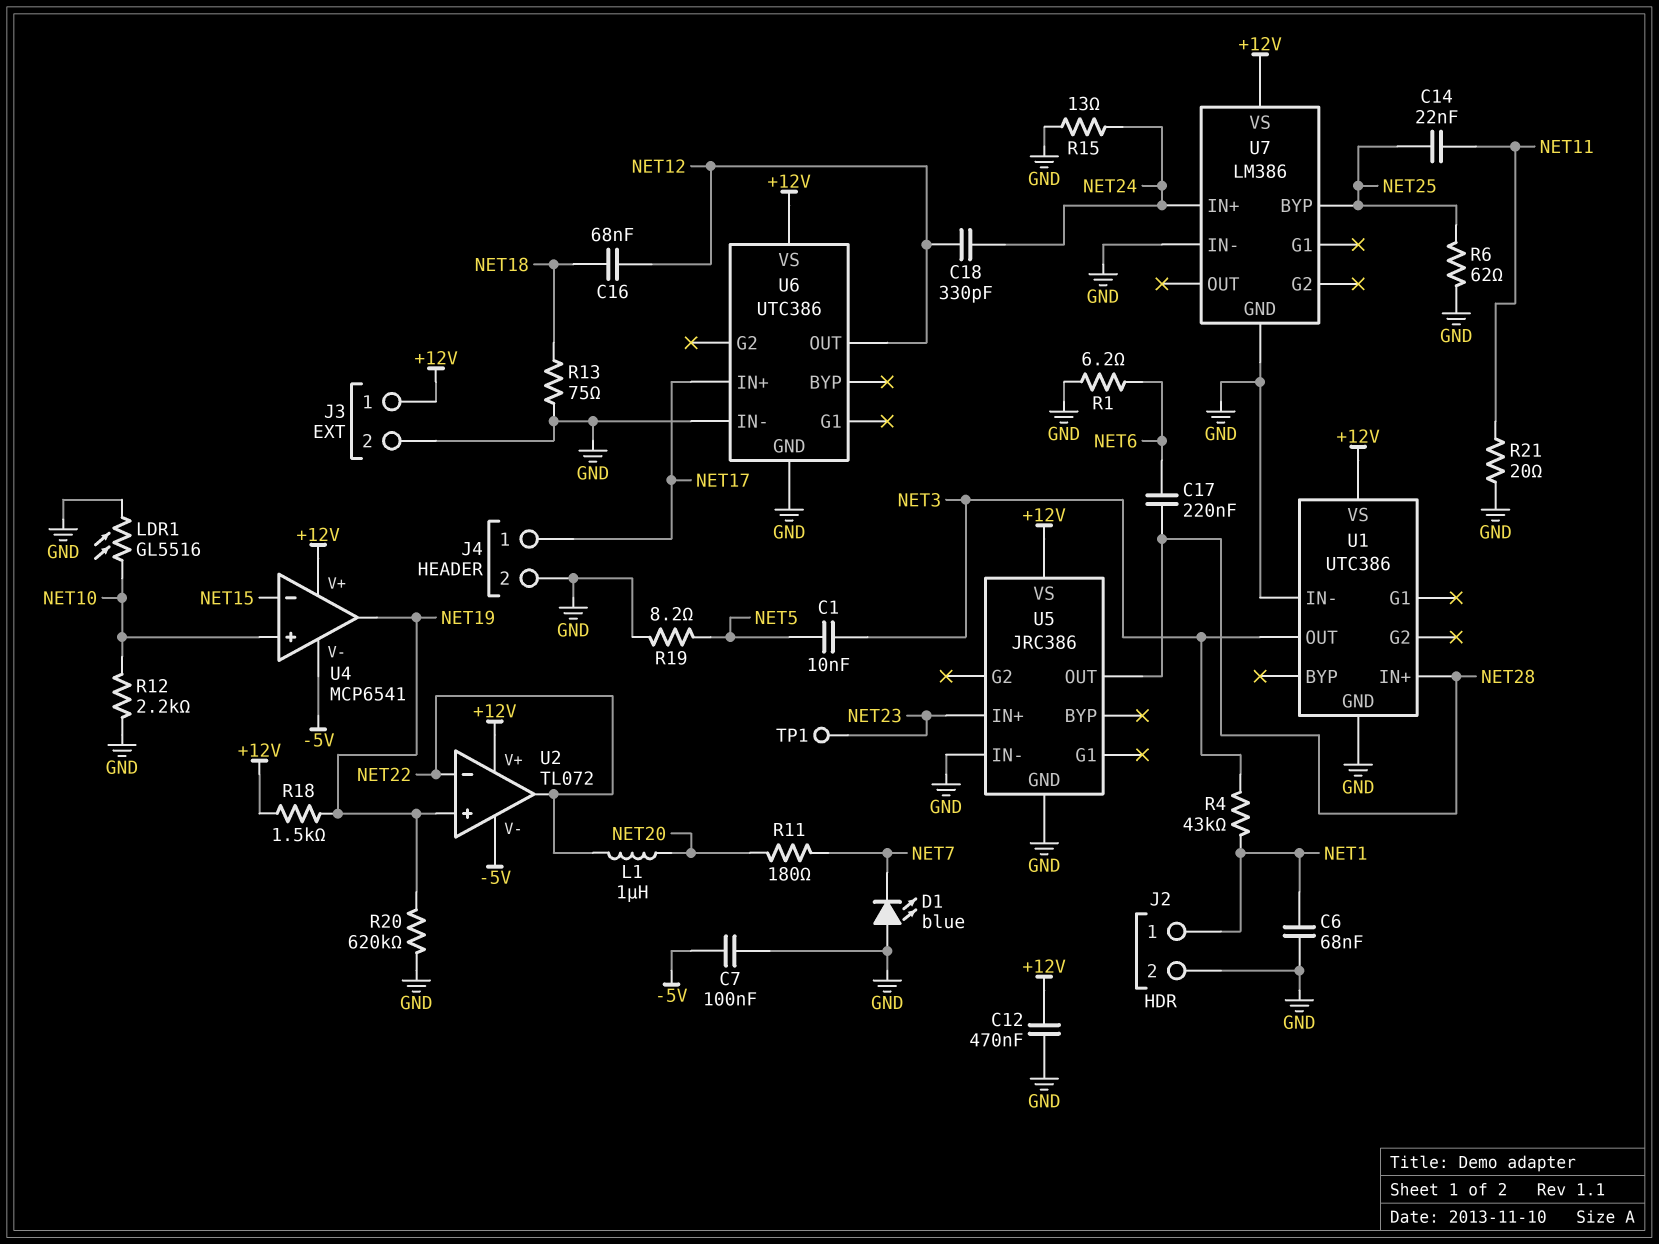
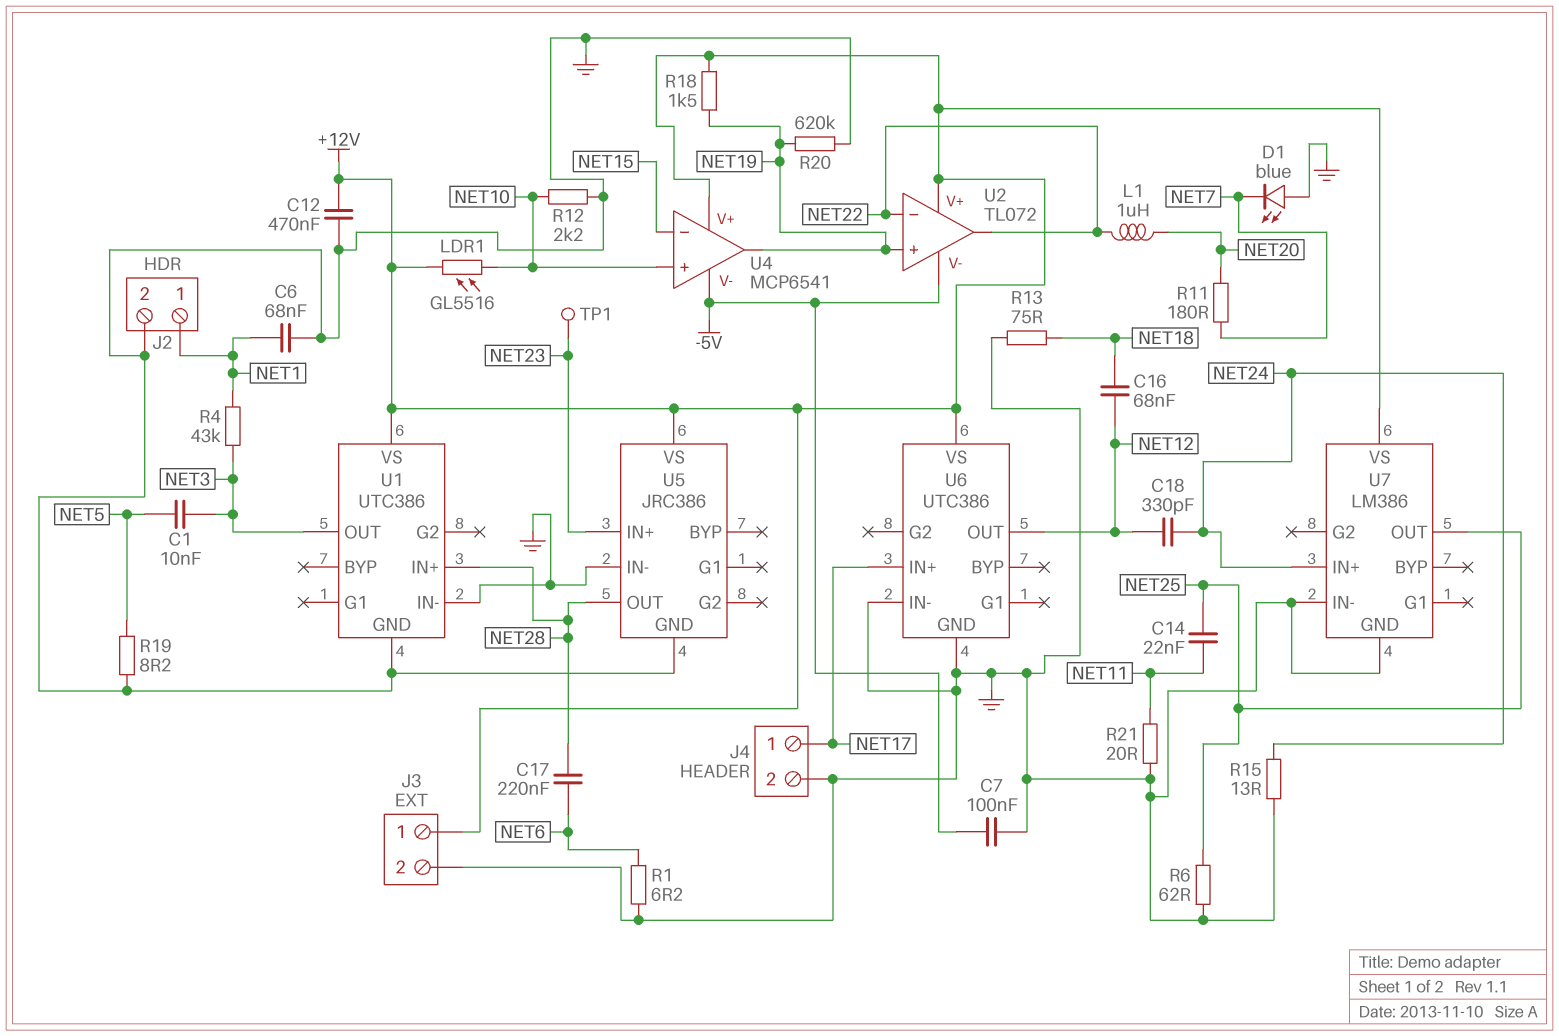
LDR1: GL5516 (GND, NET10) -> GL5516 (+12V, NET10)
U7 pin BYP: NET25 -> none
U7 pin OUT: none -> NET25

